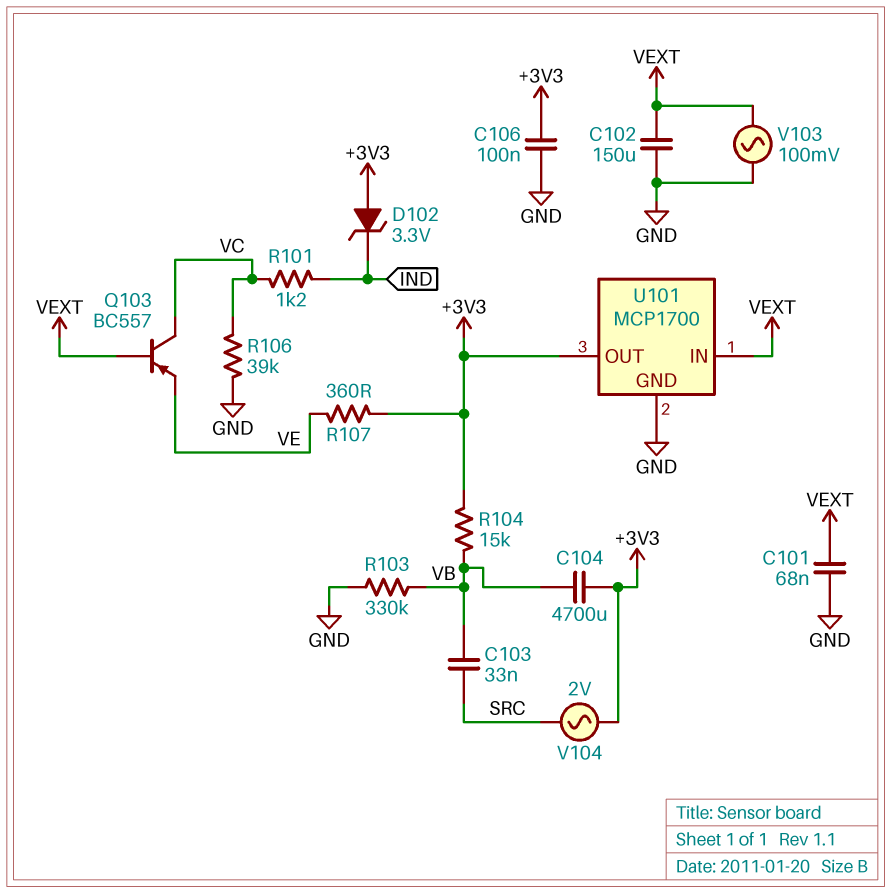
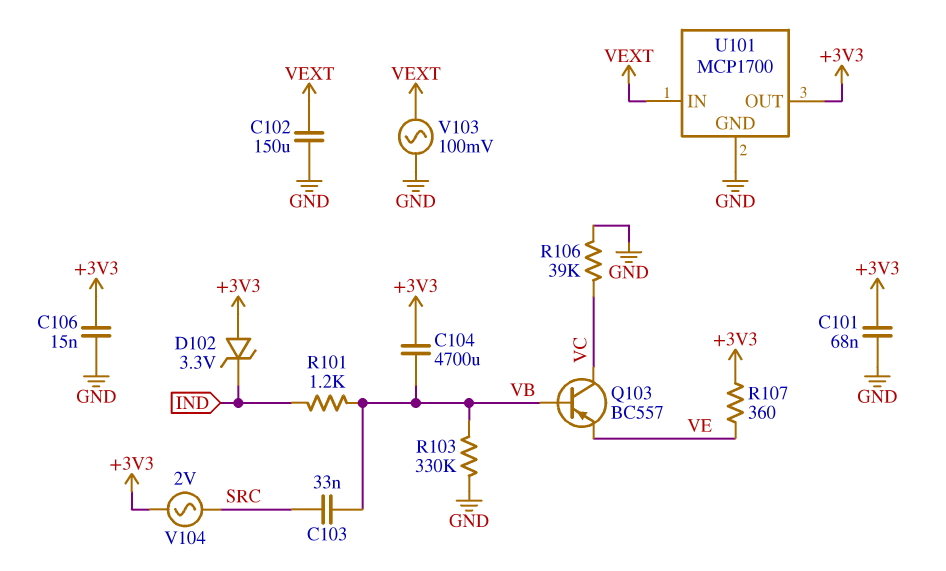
C101: 68nF (GND, VEXT) -> 68nF (+3V3, GND)
C106: 100nF (+3V3, GND) -> 15nF (+3V3, GND)
Q103: PNP BC557 (B VEXT, C VC, E VE) -> PNP BC557 (B VB, C VC, E VE)
R101: 1.2k (IND, VC) -> 1.2k (IND, VB)
R104: 15k (+3V3, VB) -> none

